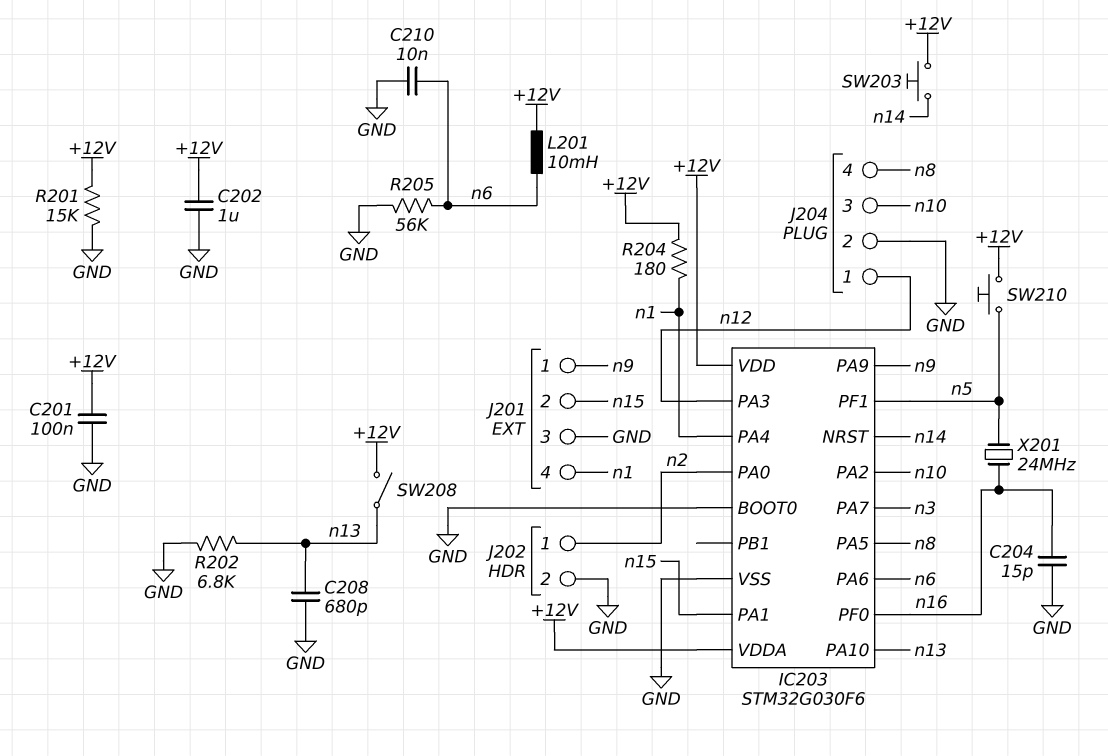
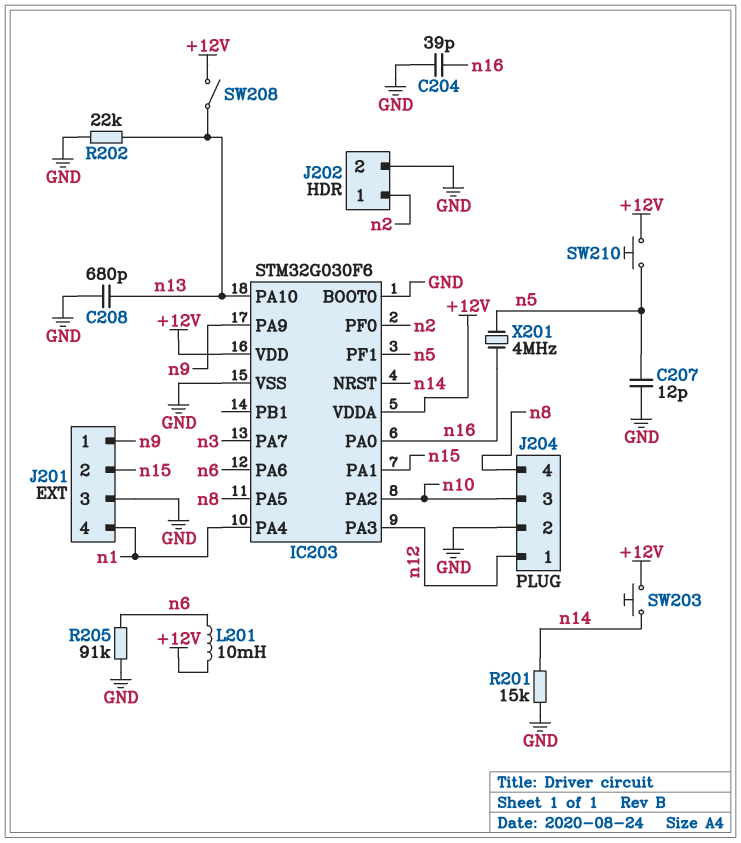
C201: 100nF (+12V, GND) -> none
C202: 1uF (+12V, GND) -> none
C204: 15pF (GND, n16) -> 39pF (GND, n16)
C207: none -> 12pF (GND, n5)
C210: 10nF (GND, n6) -> none
IC203 pin PA0: n2 -> n16
IC203 pin PF0: n16 -> n2
R201: 15k (+12V, GND) -> 15k (GND, n14)
R202: 6.8k (GND, n13) -> 22k (GND, n13)
R204: 180 (+12V, n1) -> none
R205: 56k (GND, n6) -> 91k (GND, n6)
X201: 24MHz (n5, n16) -> 4MHz (n5, n16)

